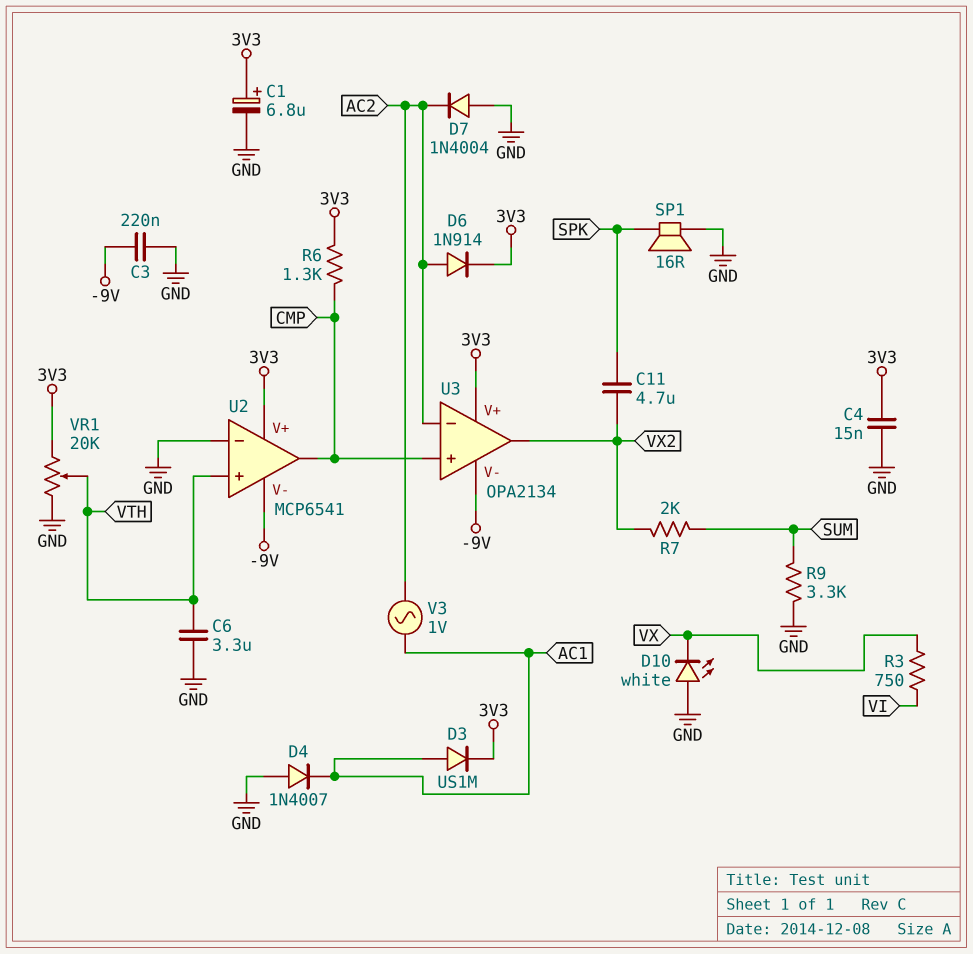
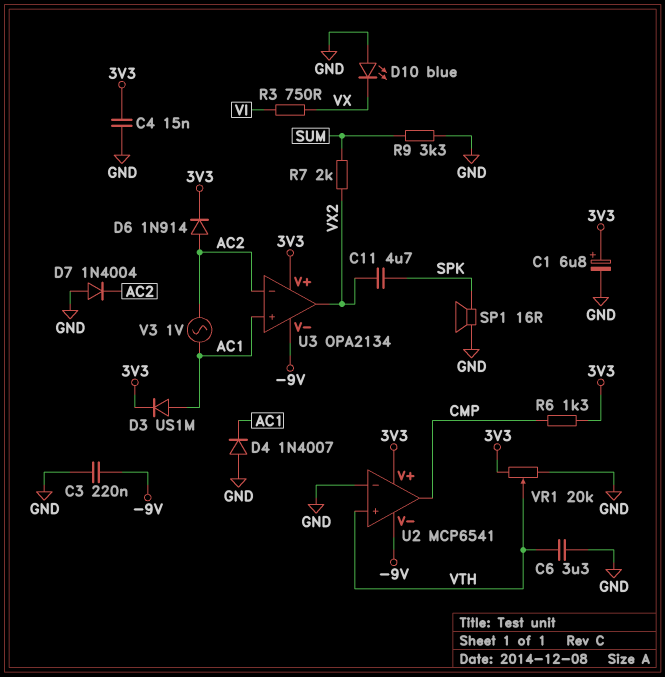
D10: LED white (A GND, K VX) -> LED blue (A GND, K VX)
U3 pin in+: CMP -> AC1

